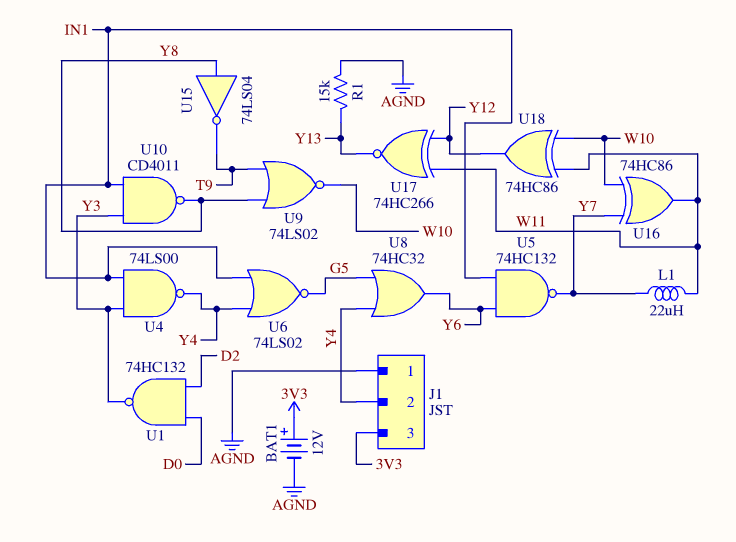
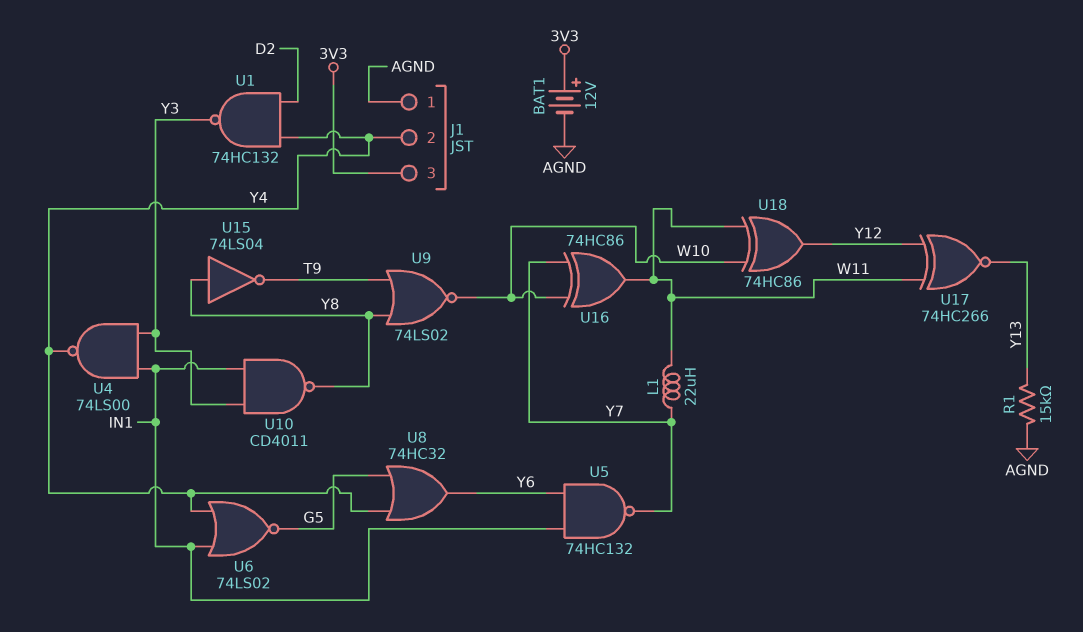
U1: NAND 74HC132 (in D0, in D2, out Y3) -> NAND 74HC132 (in D2, in Y4, out Y3)

